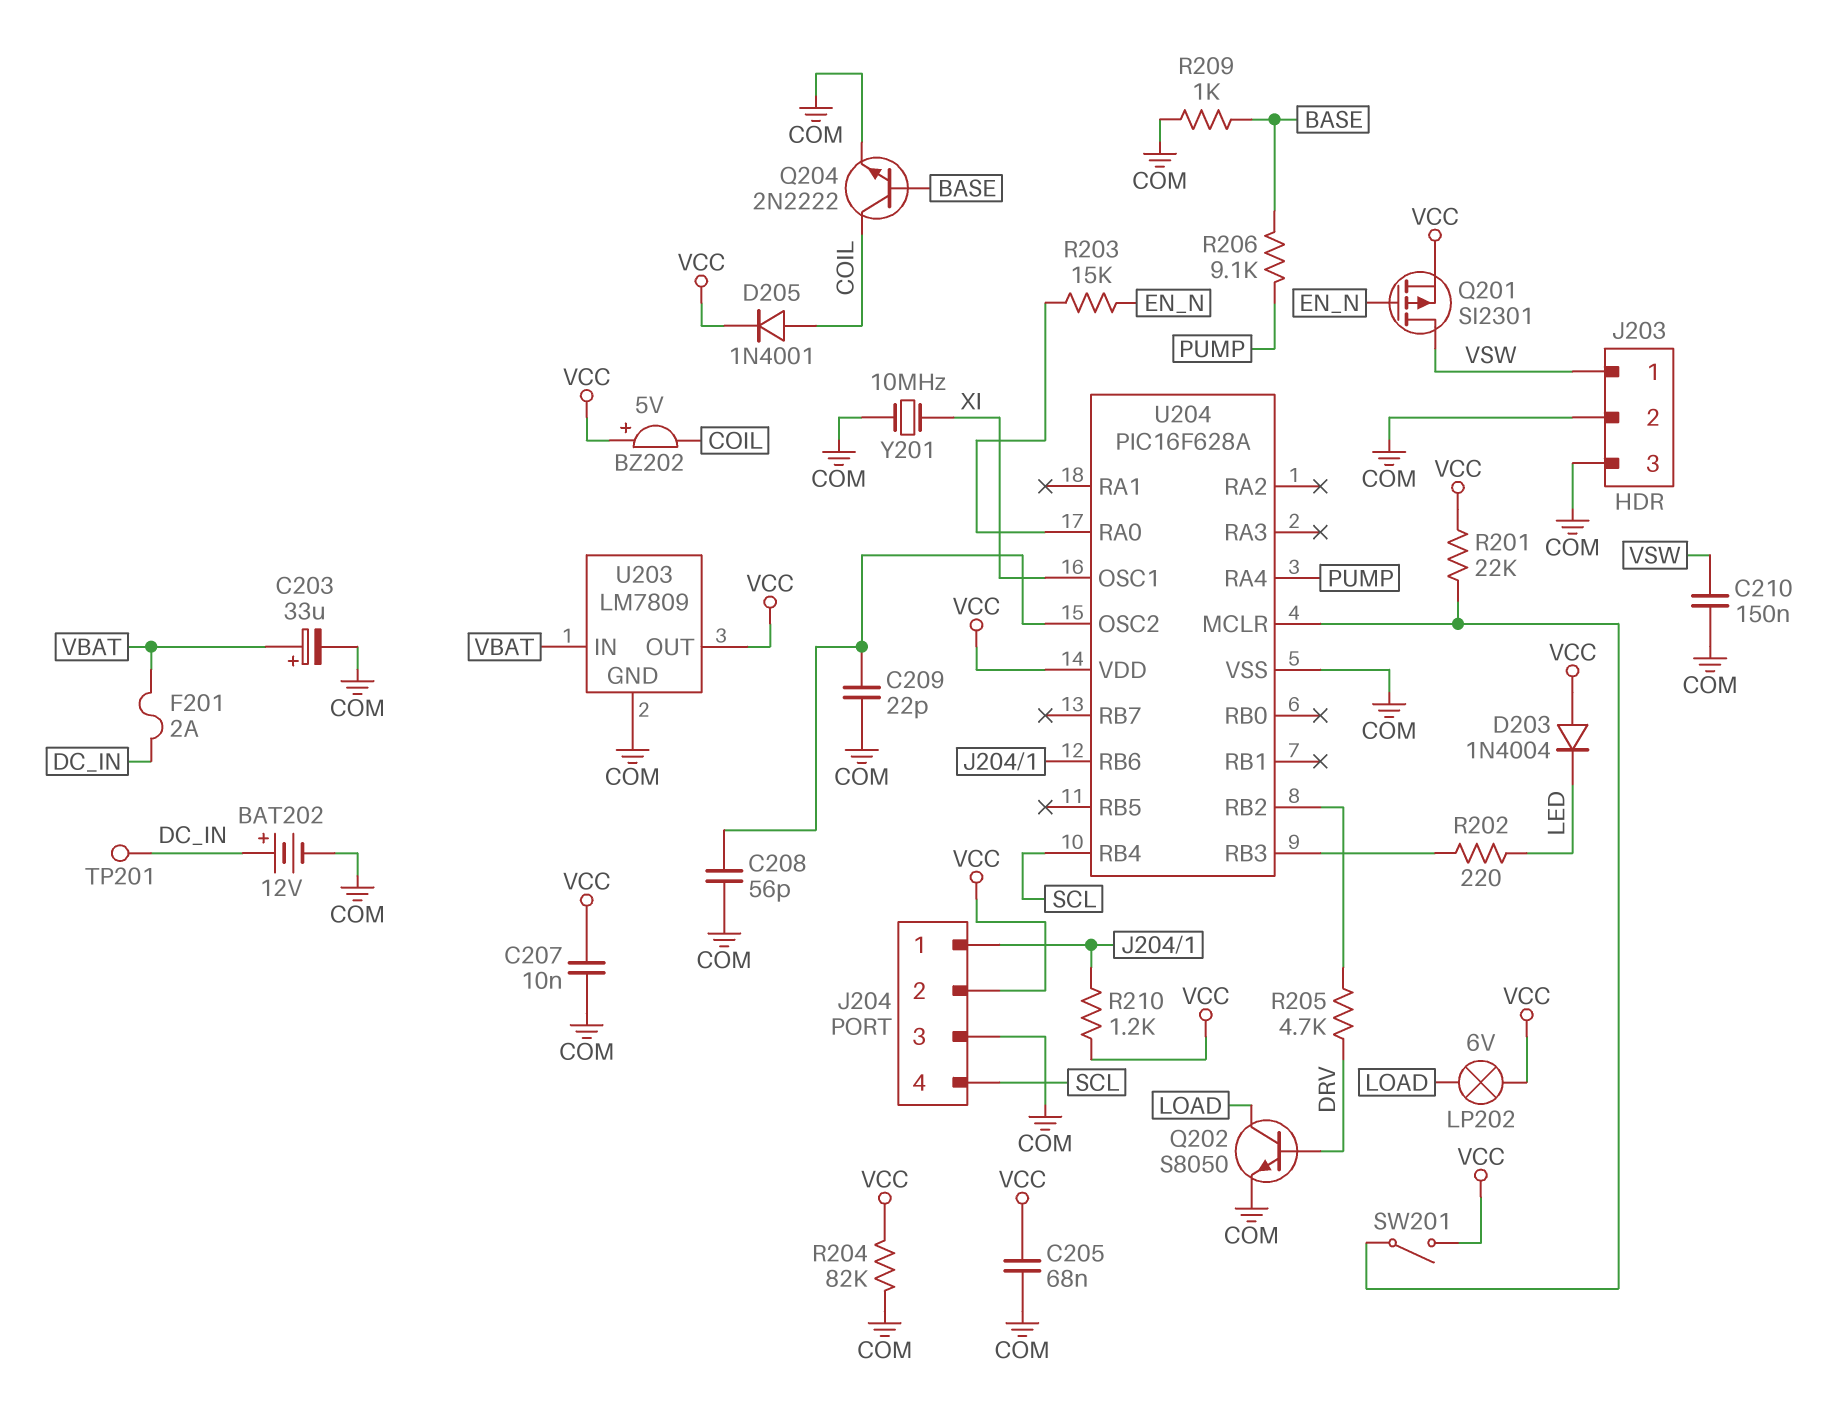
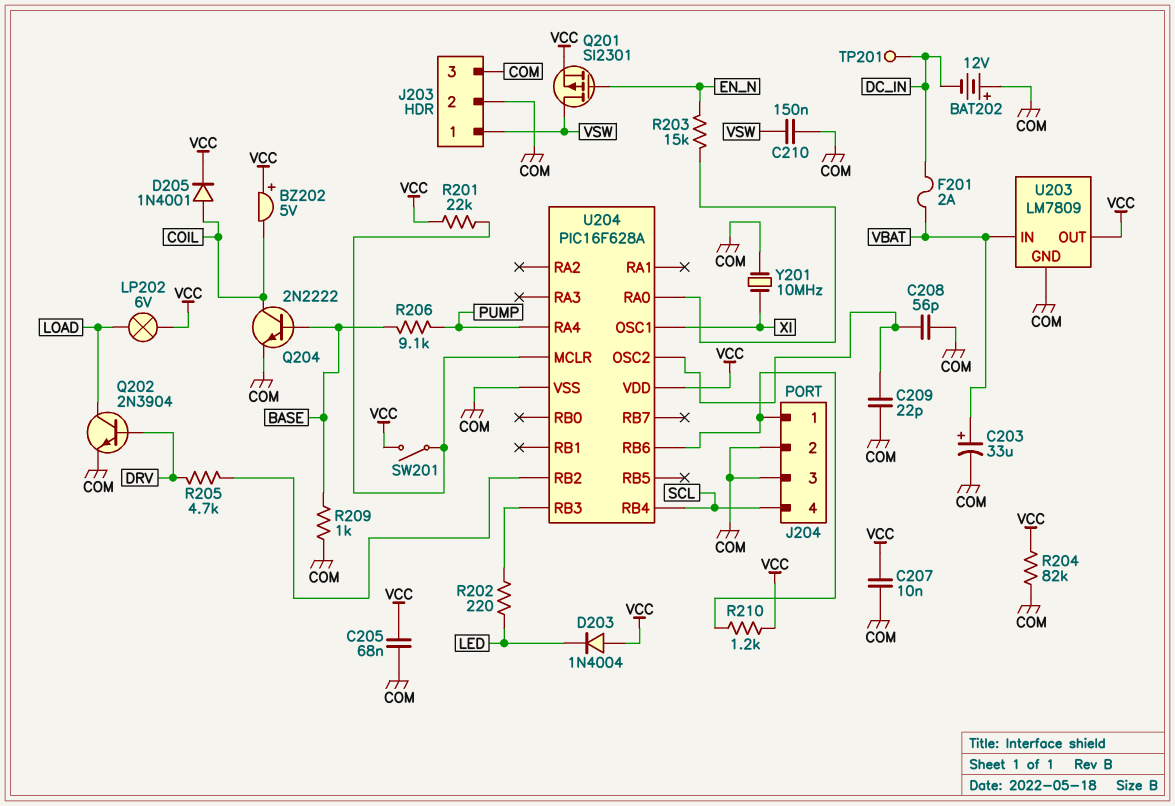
BAT202: 12V (plus DC_IN, minus COM) -> 12V (plus COM, minus DC_IN)
J204 pin 2: VCC -> COM
Q202: NPN S8050 (B DRV, C LOAD, E COM) -> NPN 2N3904 (B DRV, C LOAD, E COM)

